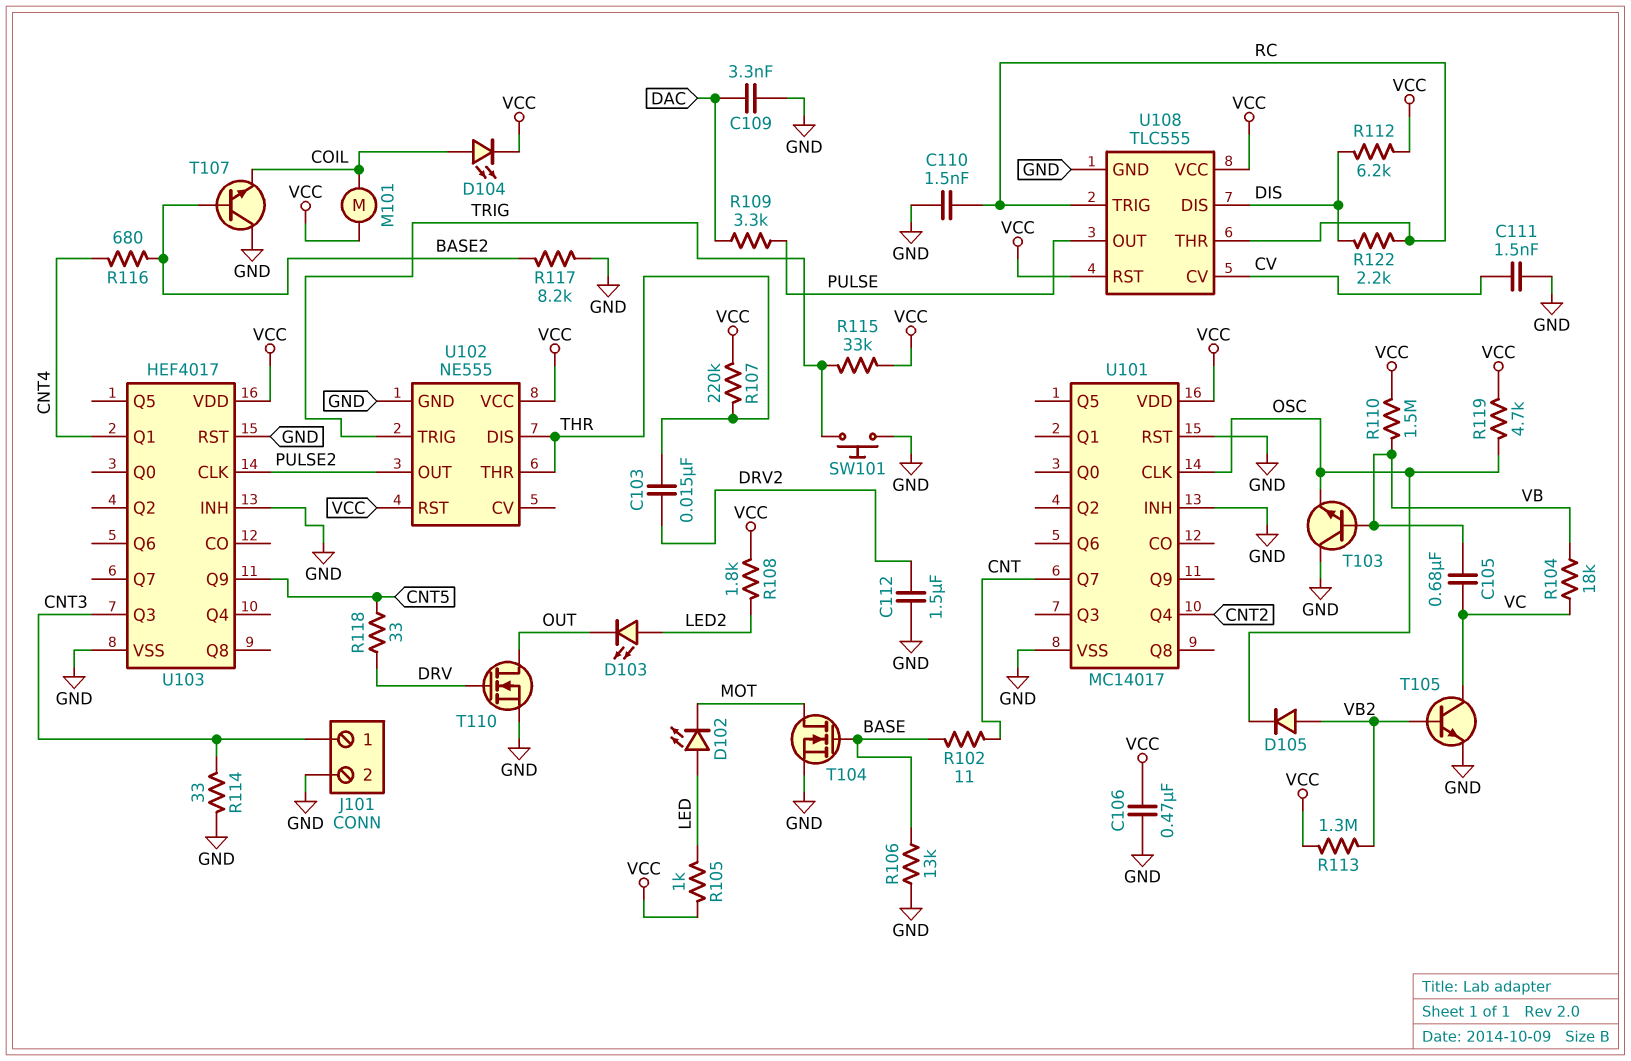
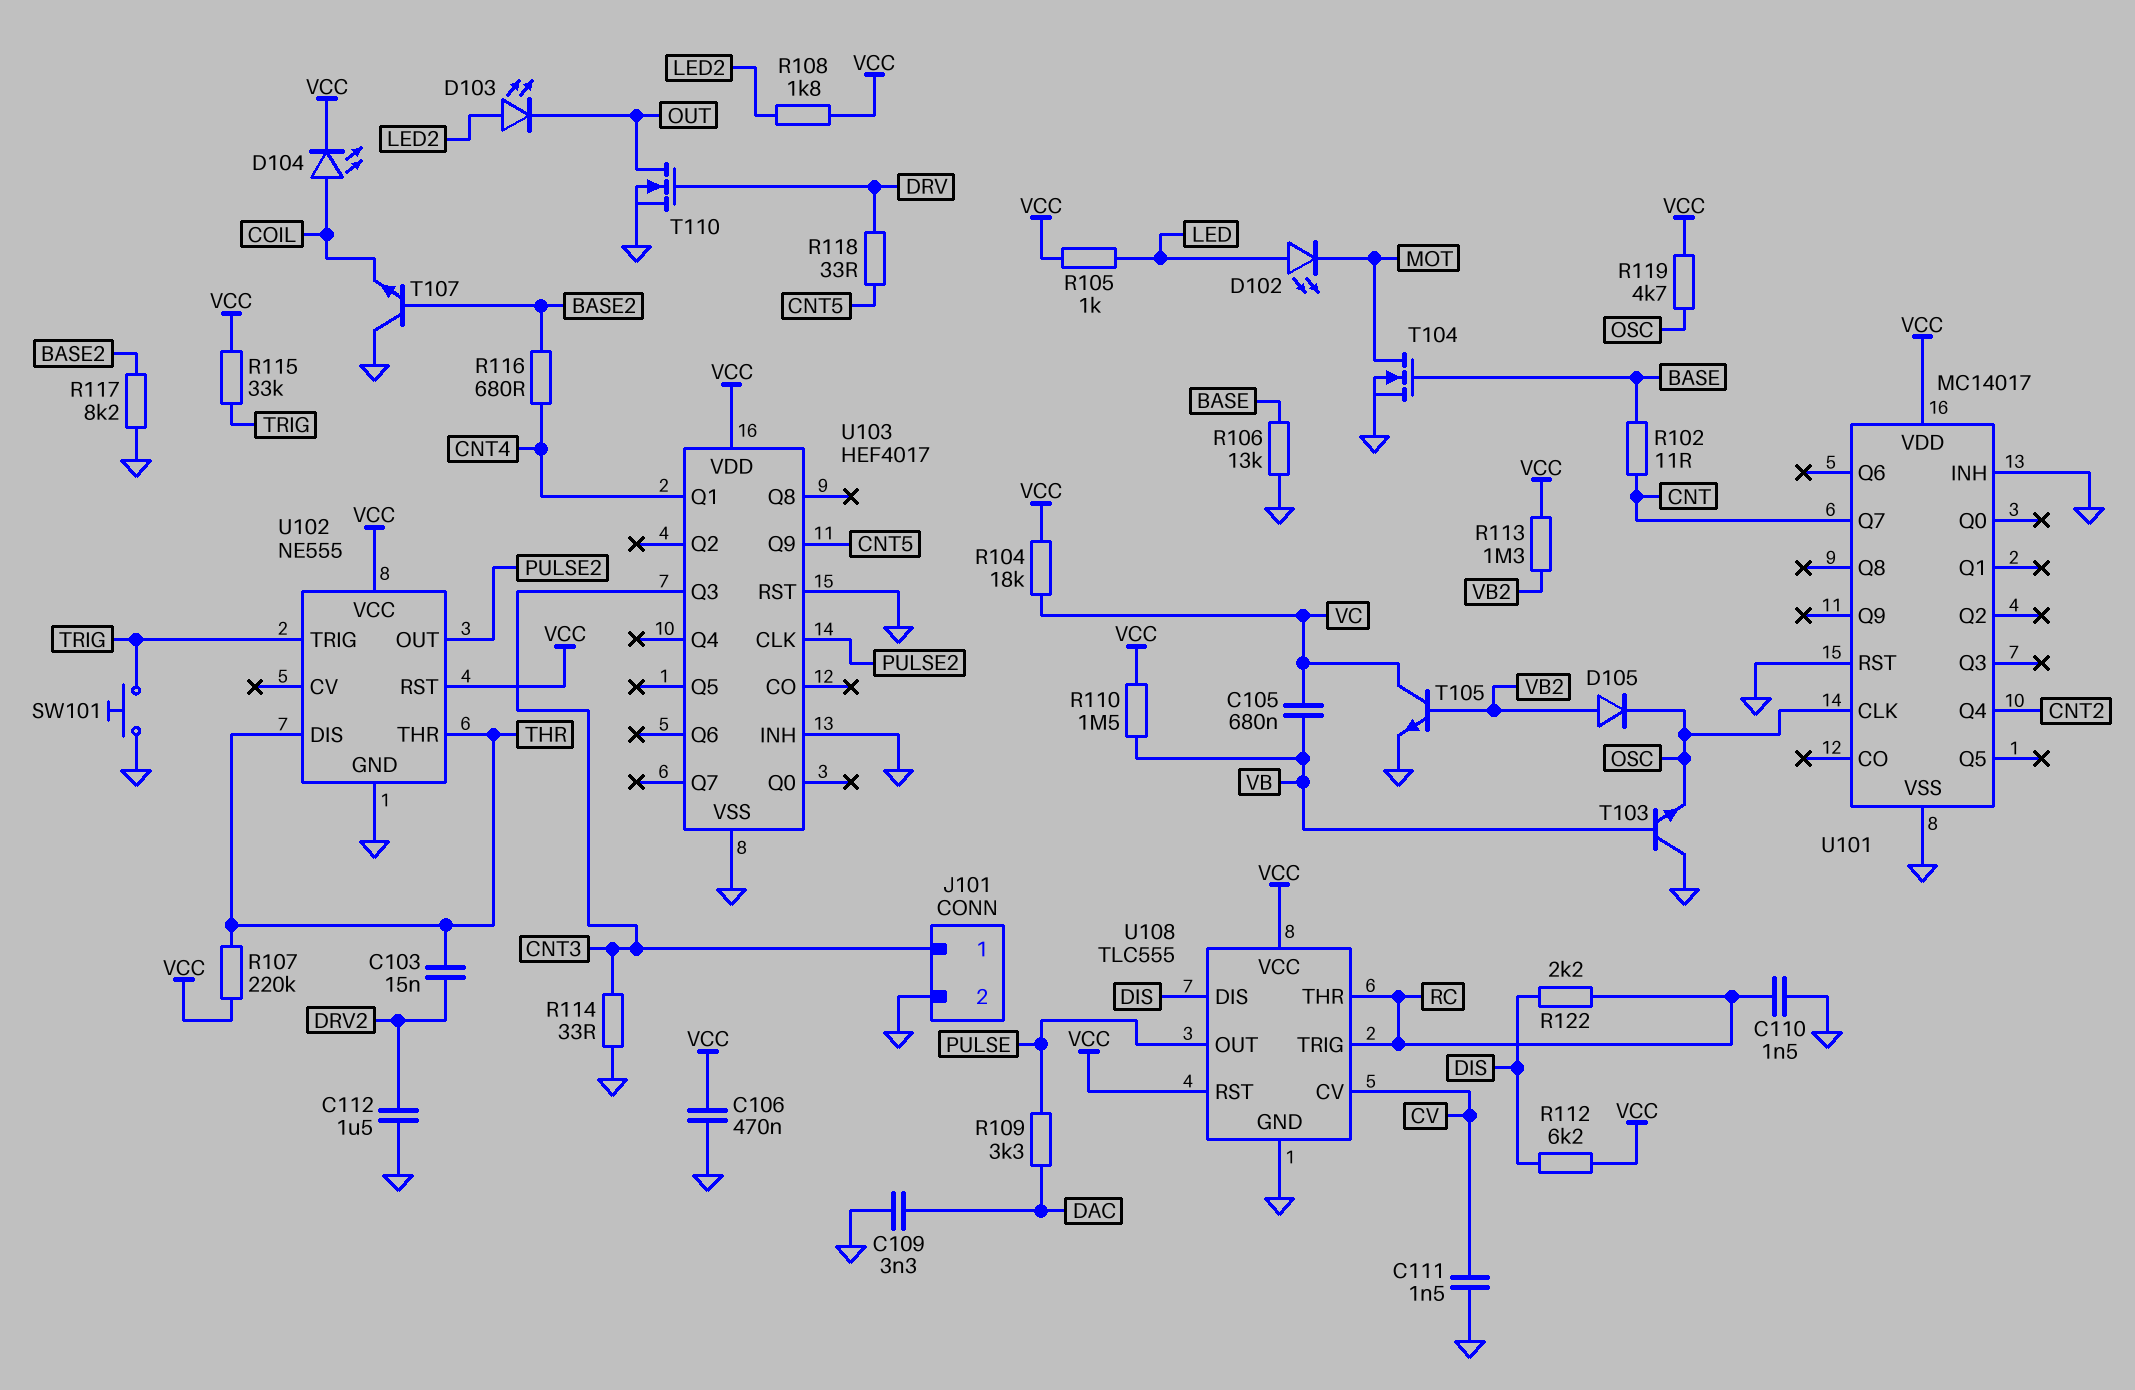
M101: motor (COIL, VCC) -> none
R104: 18k (VB, VC) -> 18k (VC, VCC)

